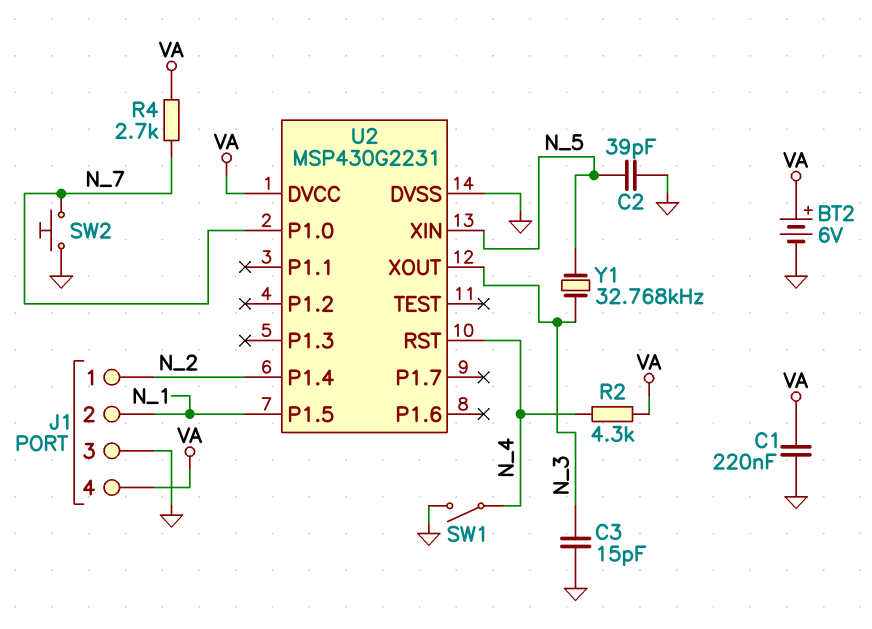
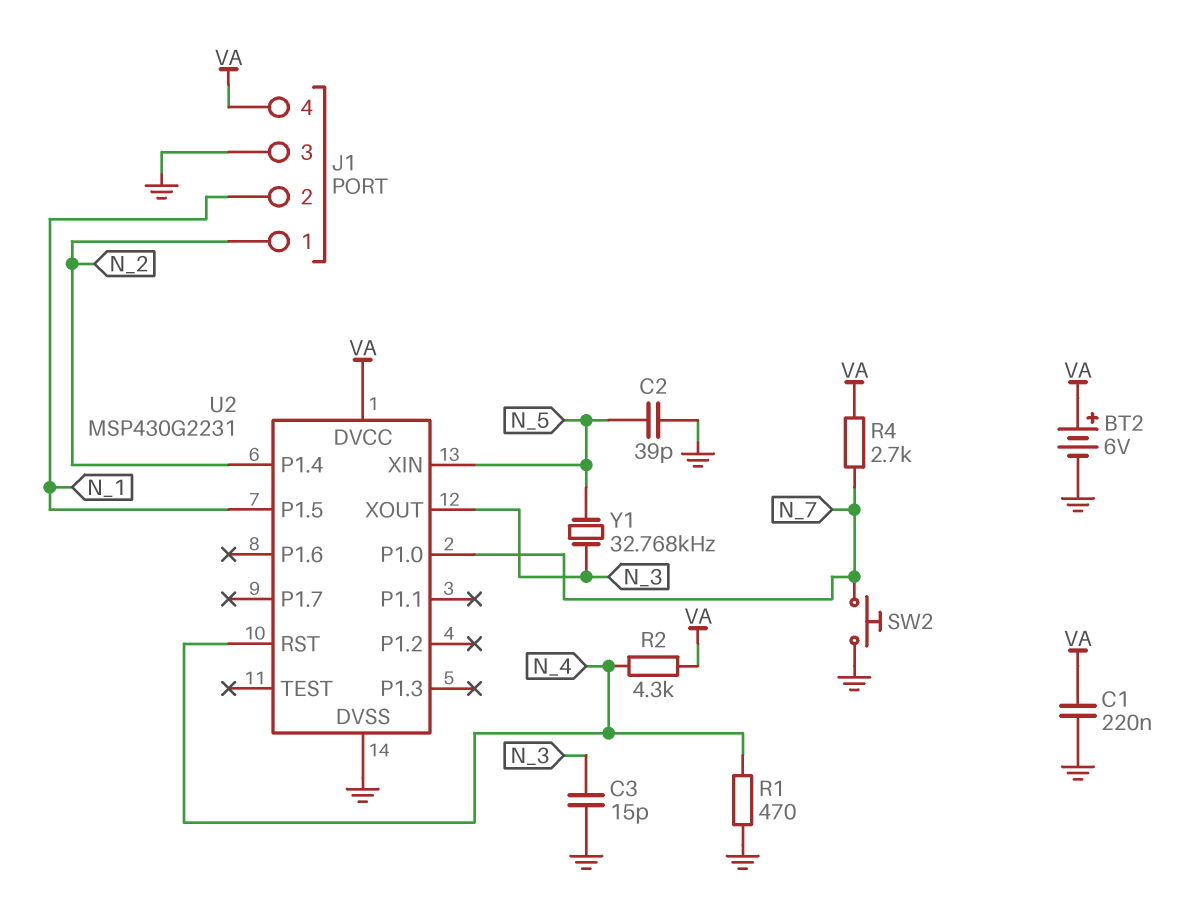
R1: none -> 470 (GND, N_4)
SW1: switch (GND, N_4) -> none

